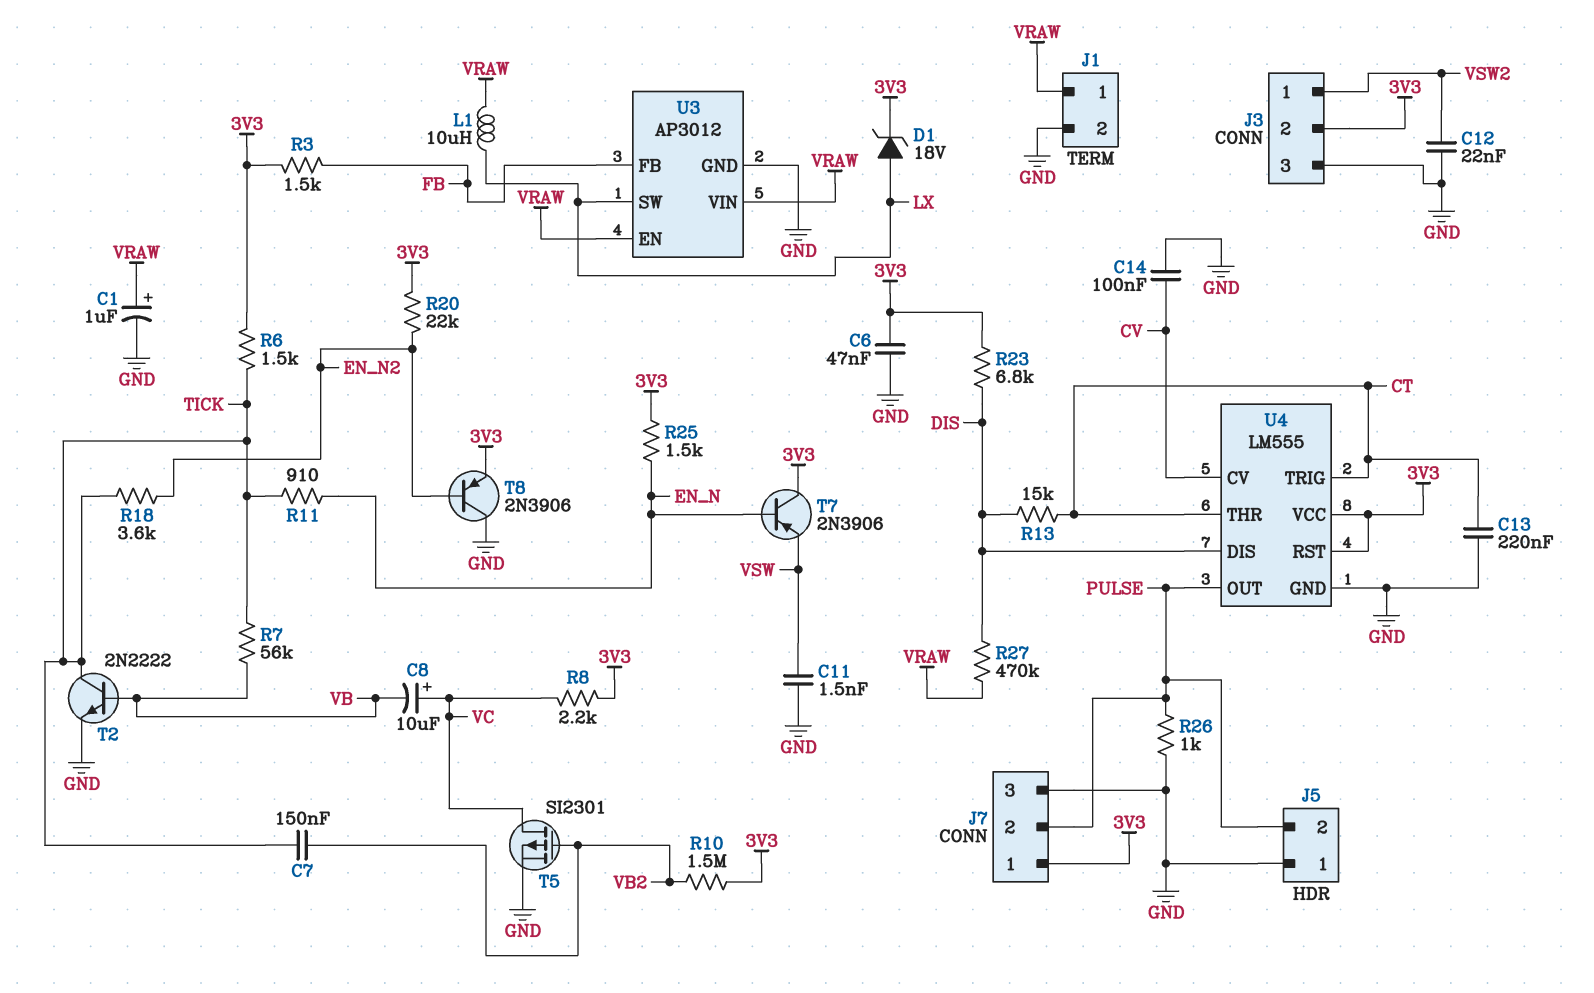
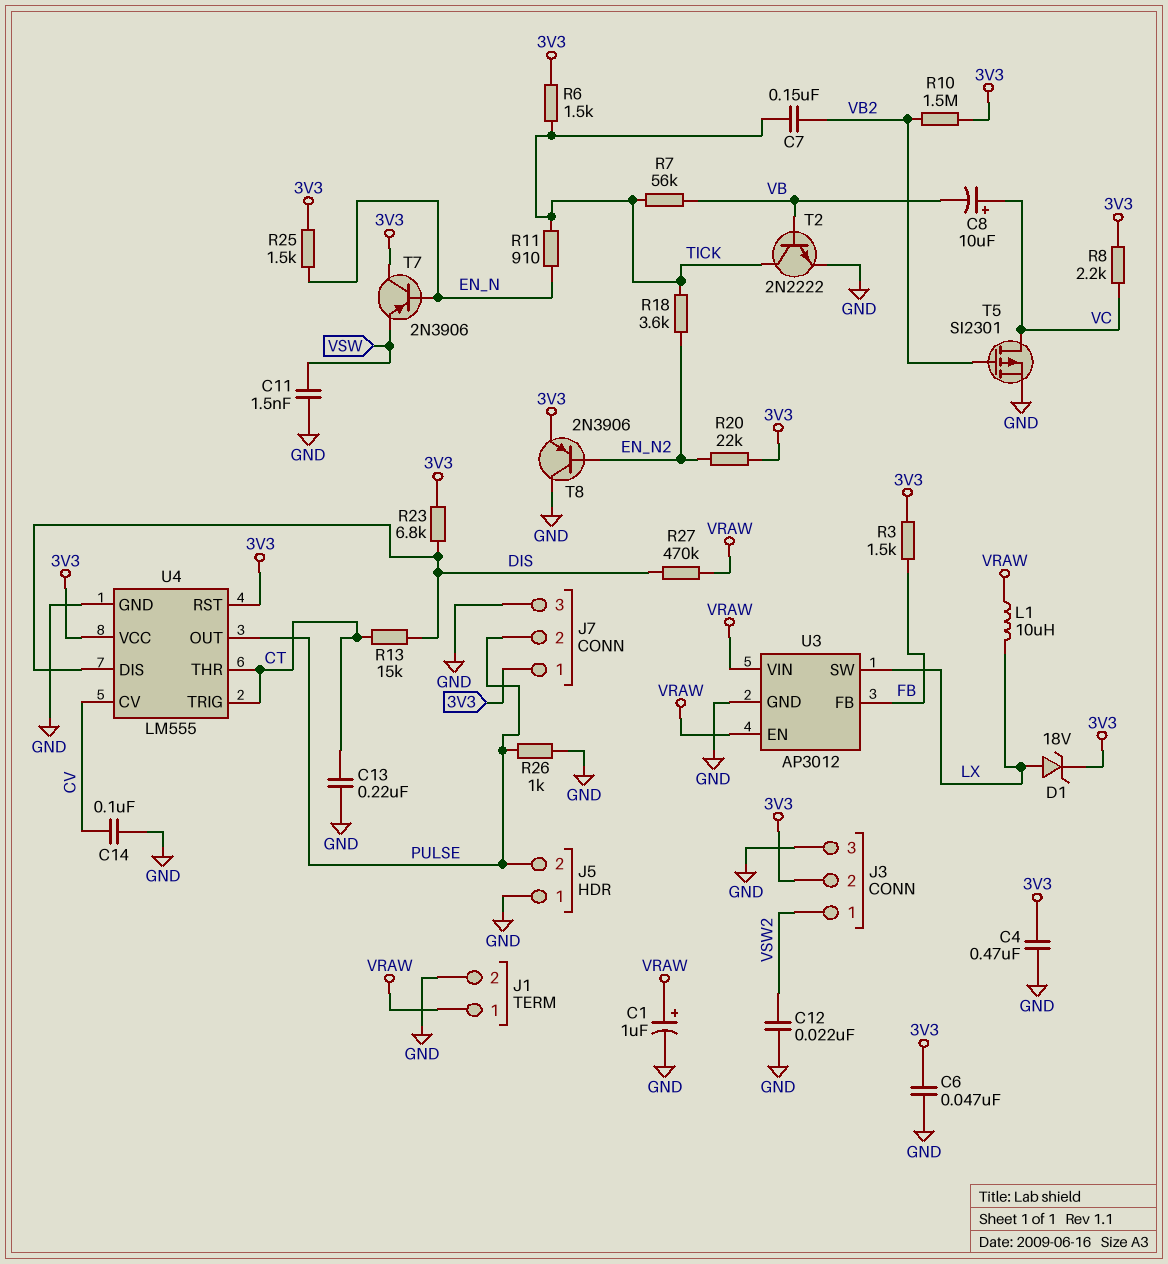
C4: none -> 470nF (3V3, GND)

